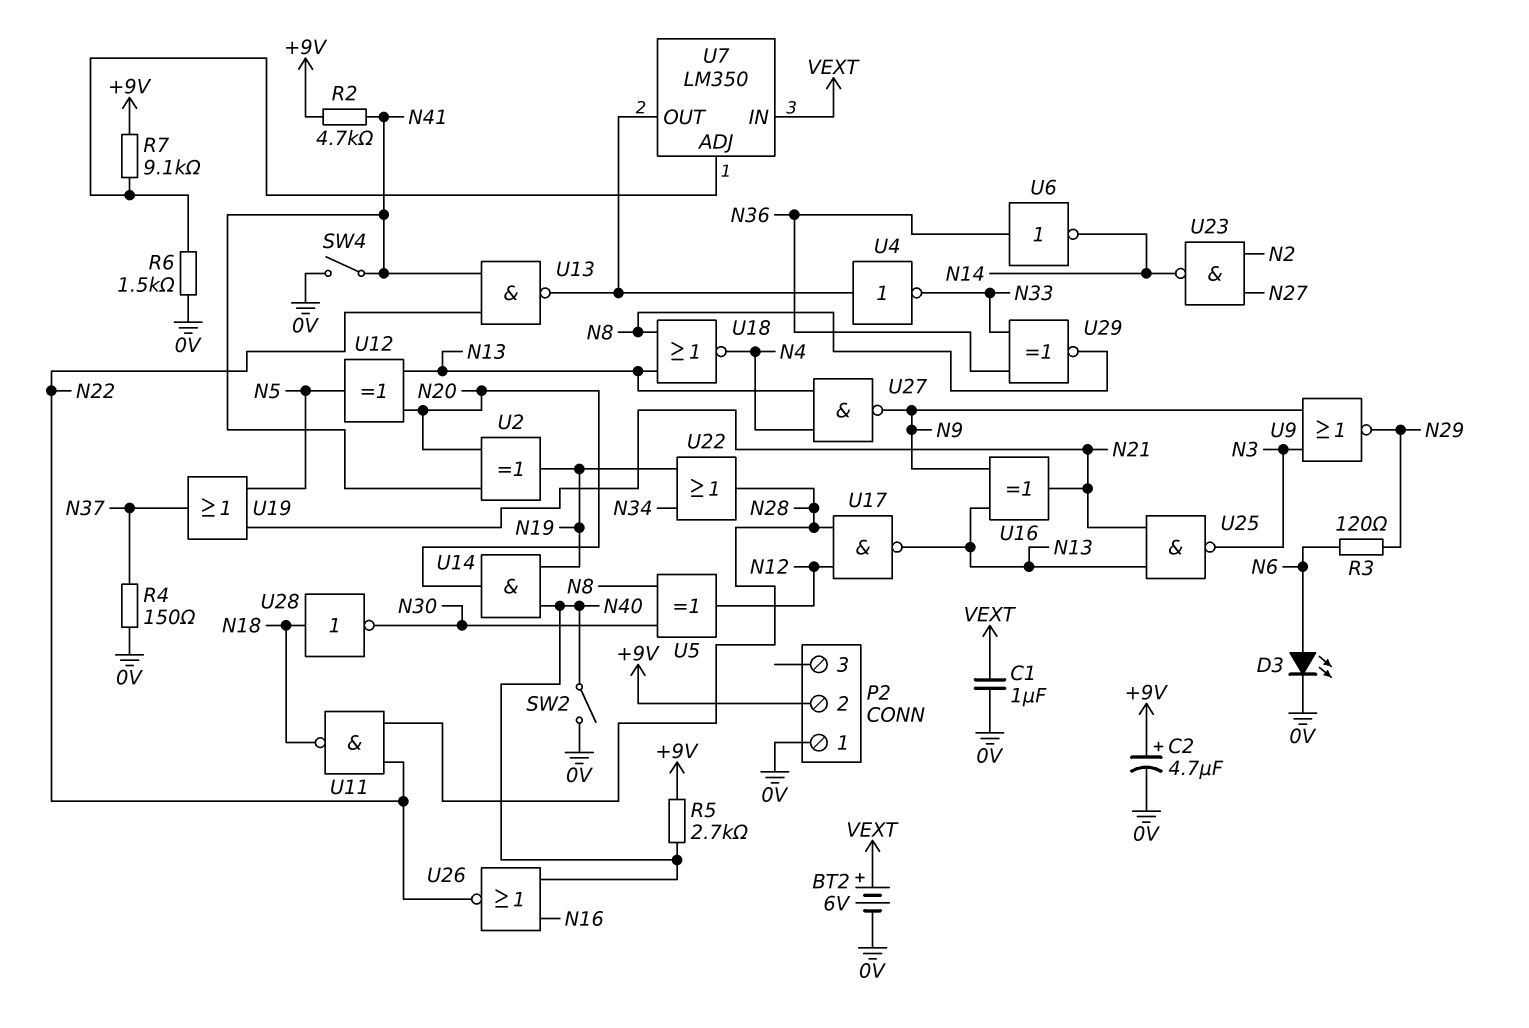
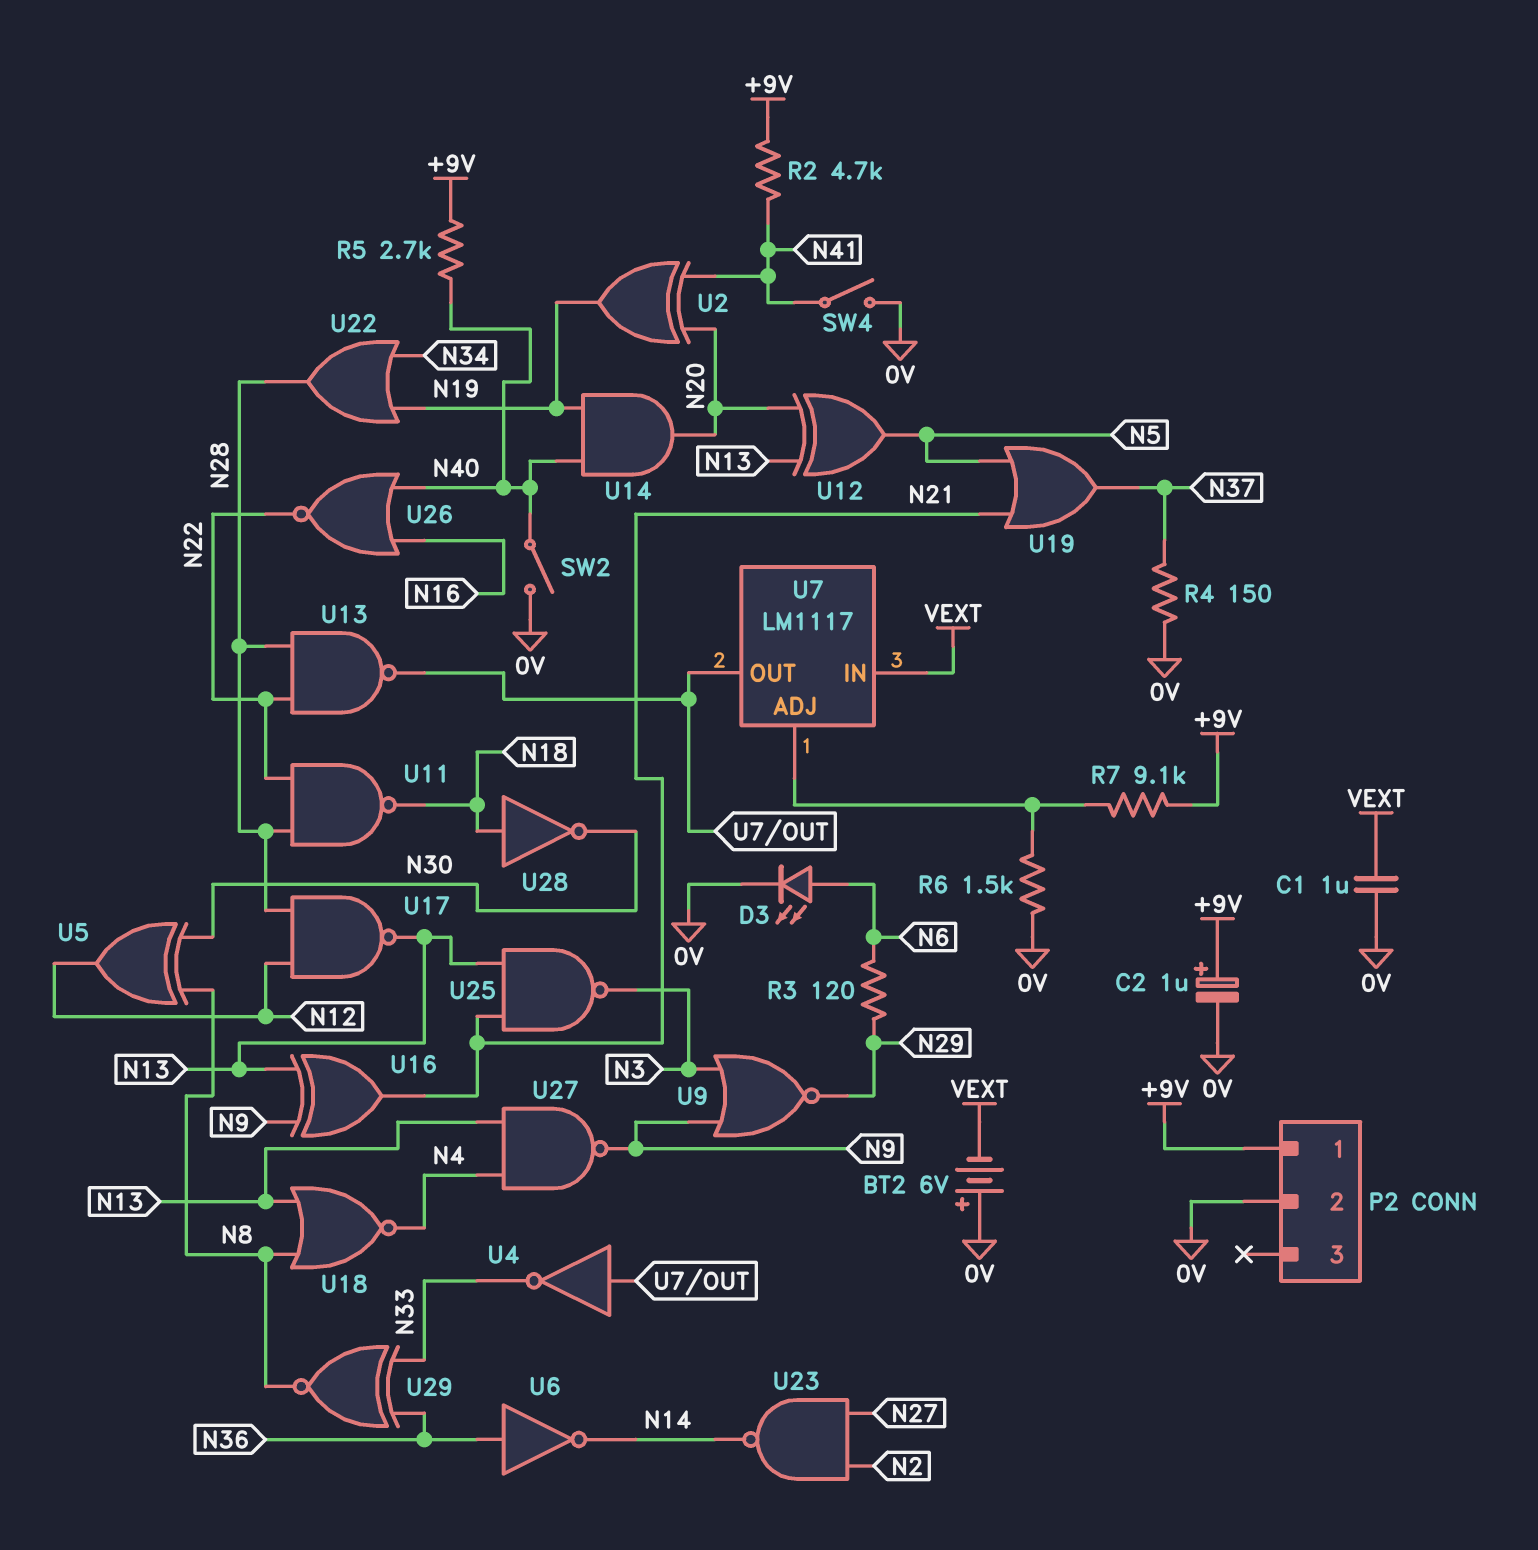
BT2: 6V (plus VEXT, minus 0V) -> 6V (plus 0V, minus VEXT)
C2: 4.7uF (plus +9V, minus 0V) -> 1uF (plus +9V, minus 0V)
P2 pin 1: 0V -> +9V
P2 pin 2: +9V -> 0V
U7: LM350 -> LM1117
U13: NAND (in N22, in N41, out U7/OUT) -> NAND (in N22, in N28, out U7/OUT)

